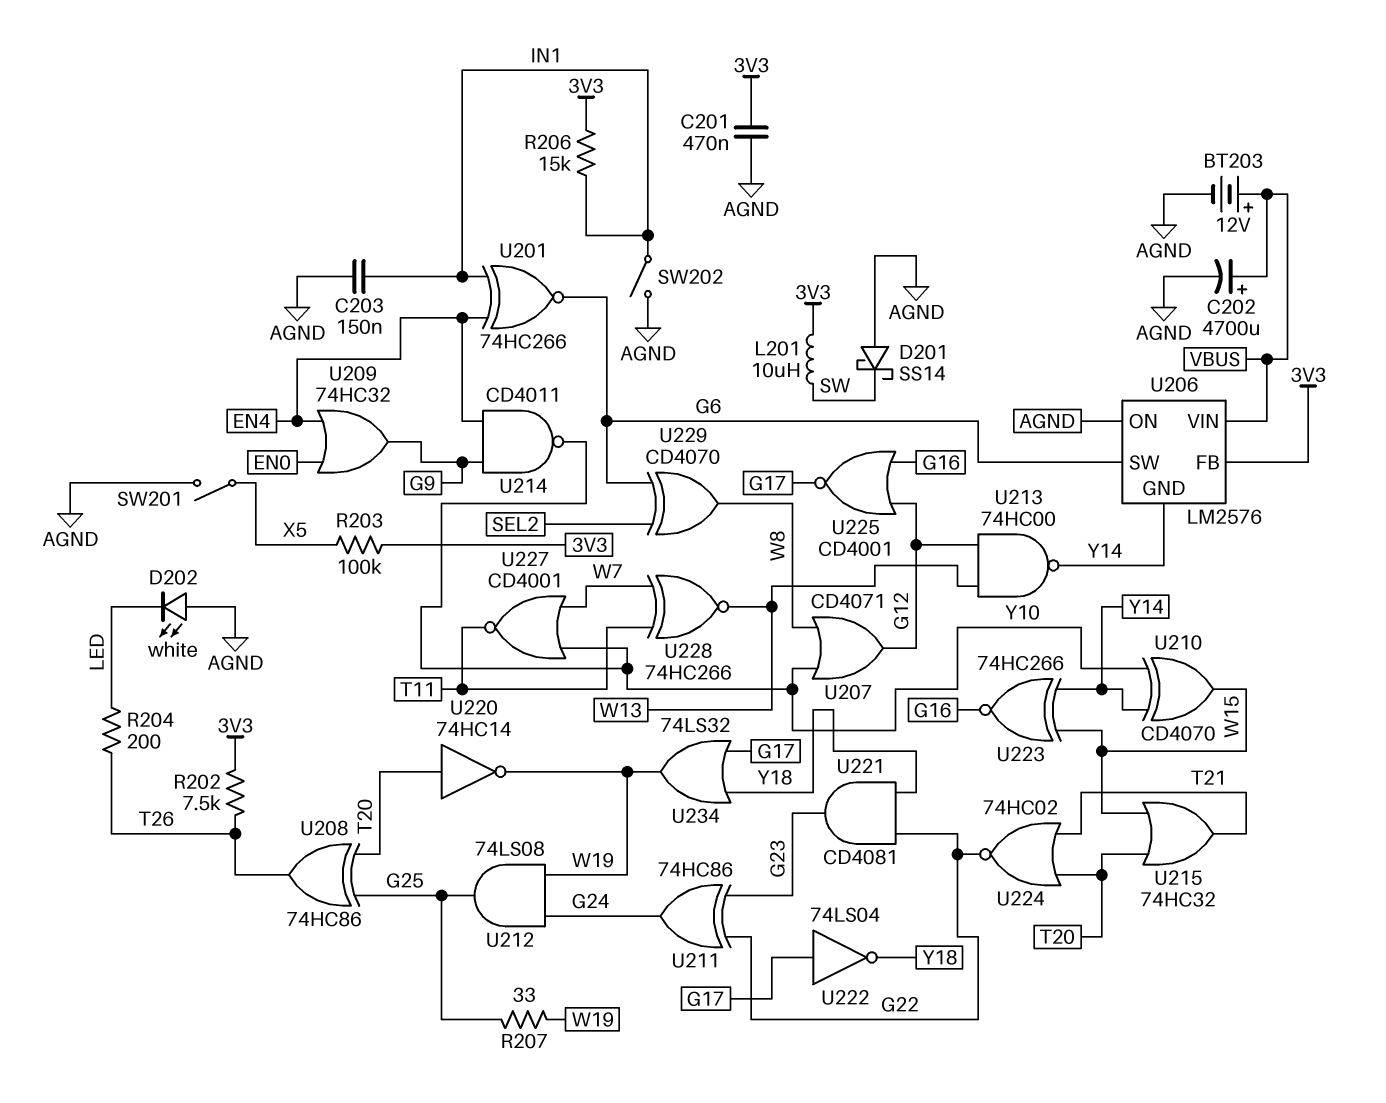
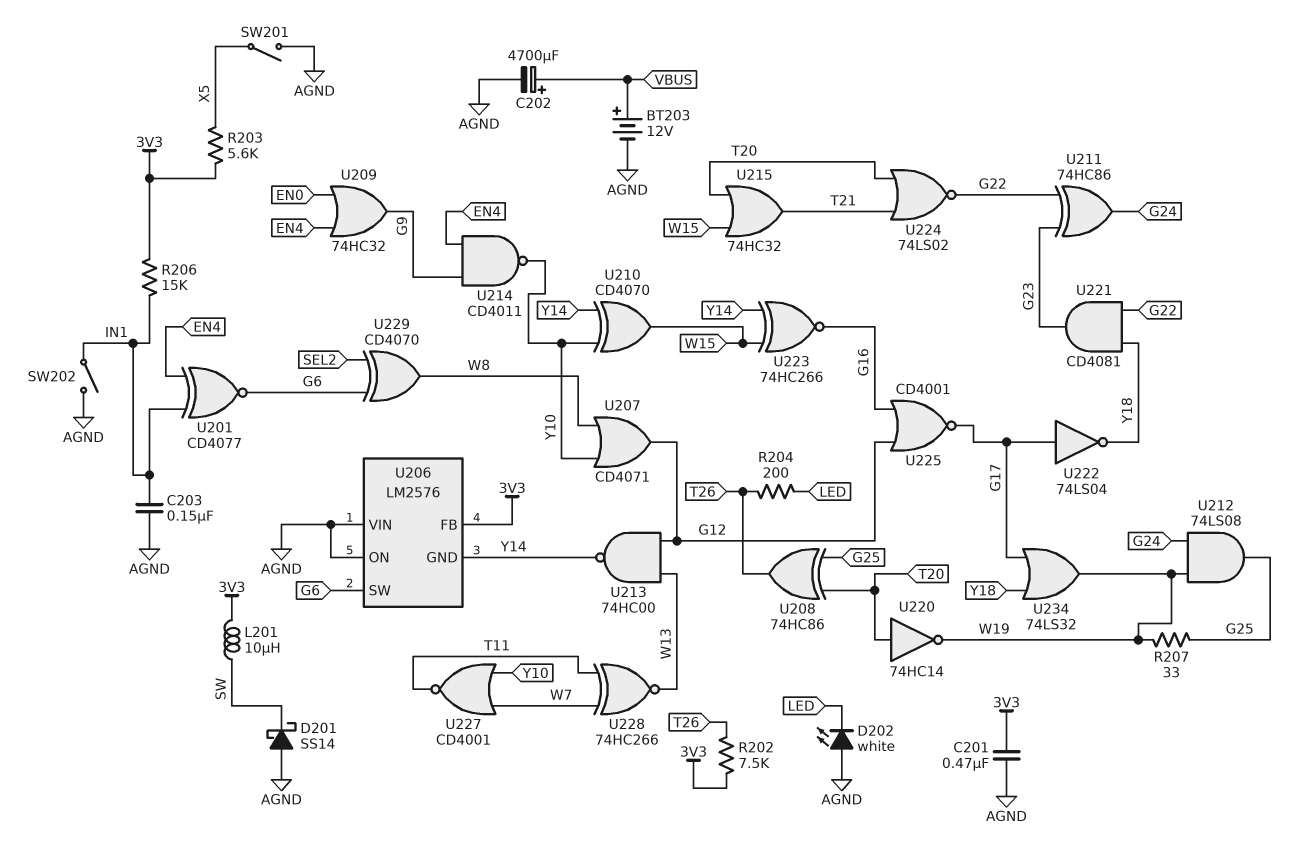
R203: 100k (3V3, X5) -> 5.6k (3V3, X5)
U201: XNOR 74HC266 (in EN4, in IN1, out G6) -> XNOR CD4077 (in EN4, in IN1, out G6)
U206 pin VIN: VBUS -> AGND
U224: NOR 74HC02 (in T20, in T21, out G22) -> NOR 74LS02 (in T20, in T21, out G22)

